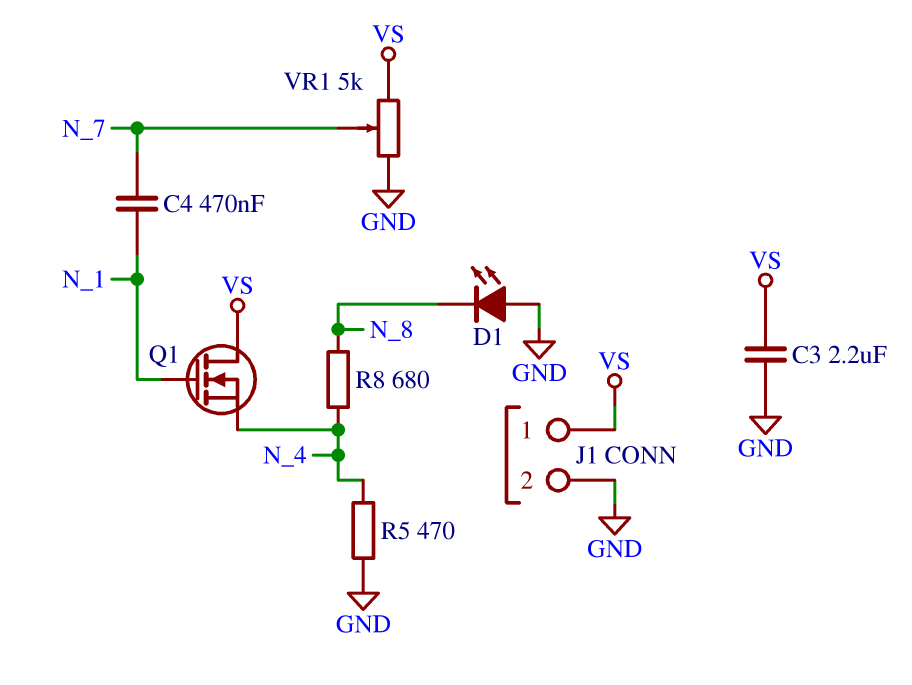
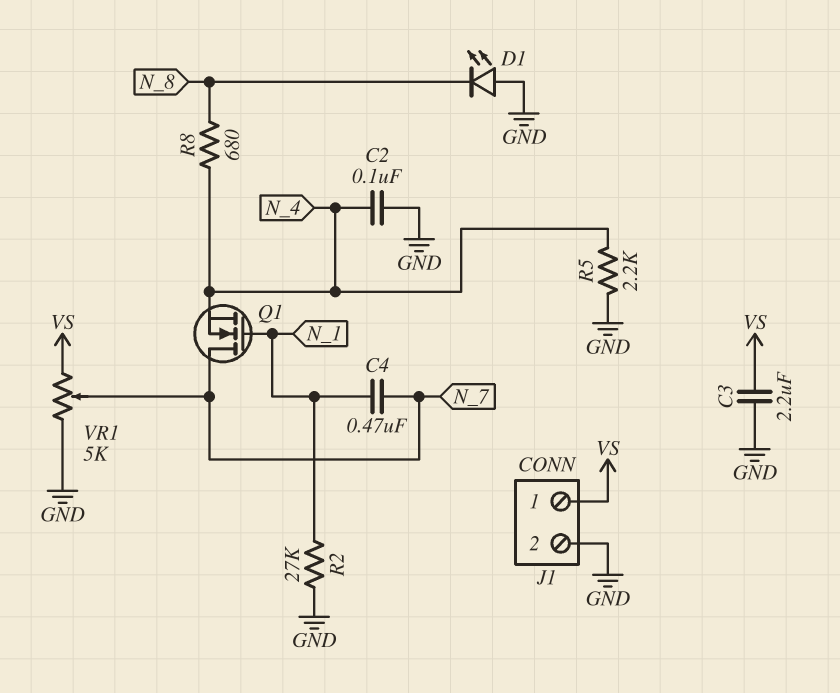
C2: none -> 100nF (GND, N_4)
Q1: NMOS (G N_1, D VS, S N_4) -> NMOS (G N_1, D N_7, S N_4)
R2: none -> 27k (GND, N_1)
R5: 470 (GND, N_4) -> 2.2k (GND, N_4)

